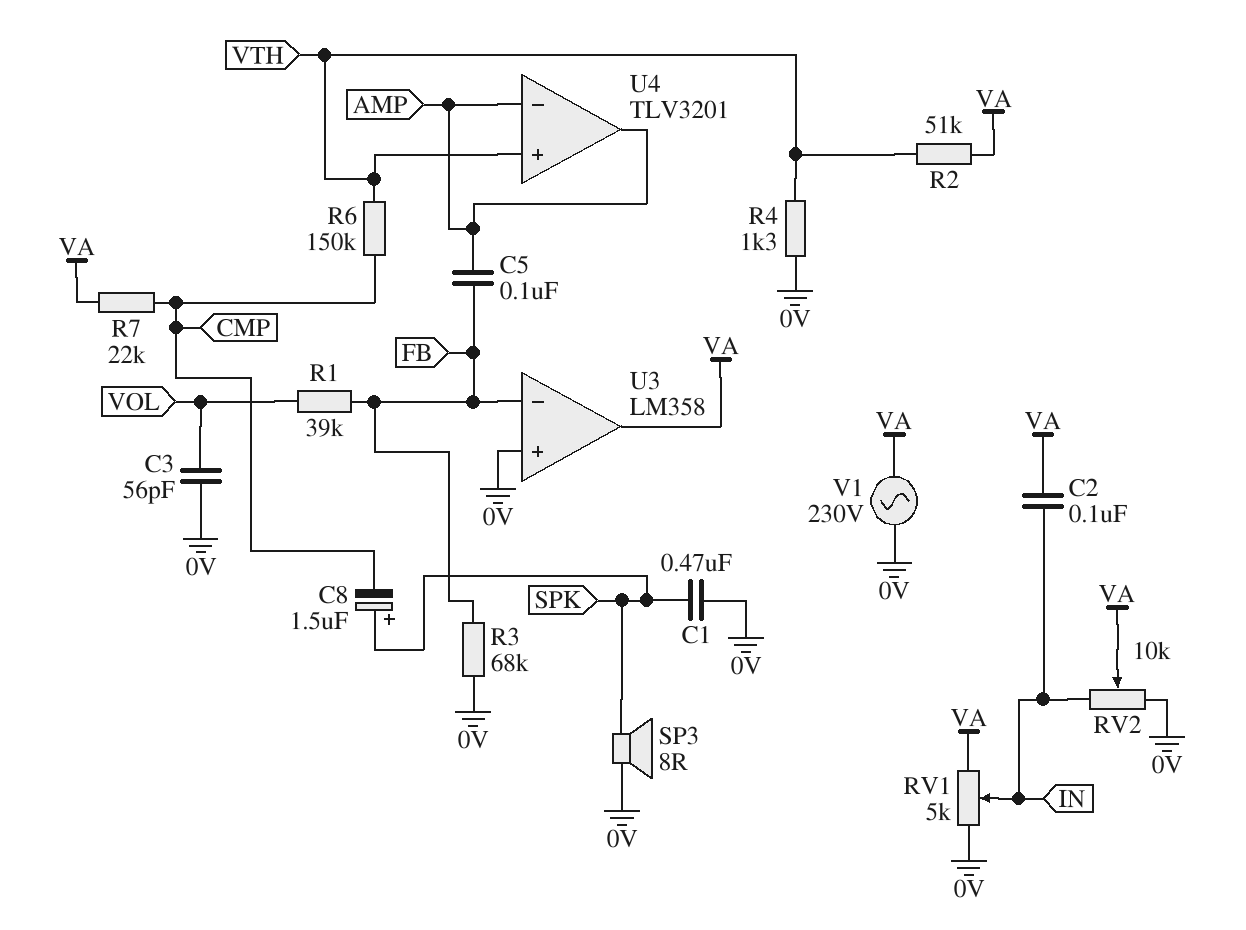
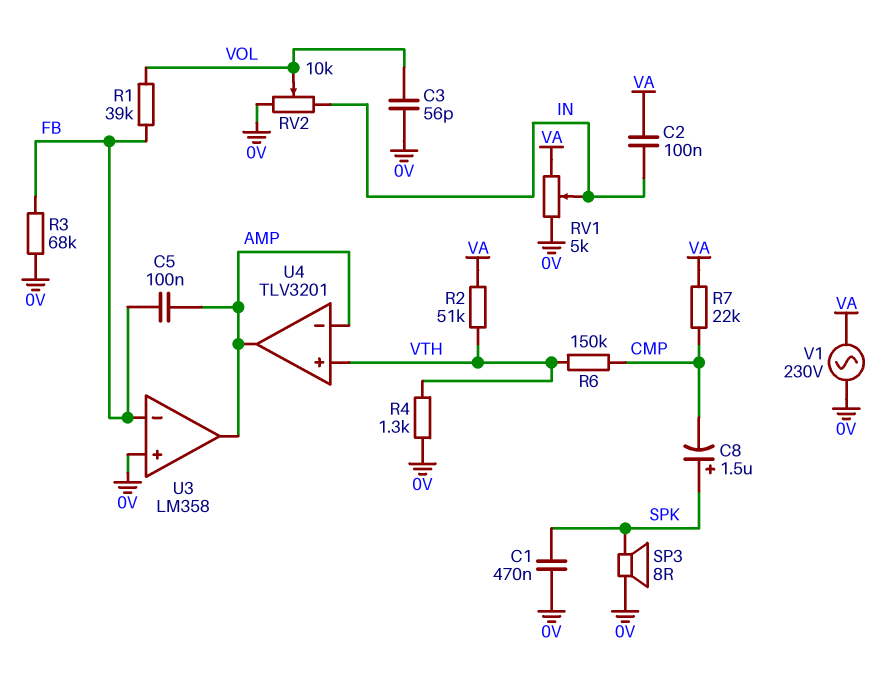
RV2: 10k (0V, IN, wiper VA) -> 10k (0V, IN, wiper VOL)
U3 pin out: VA -> AMP

